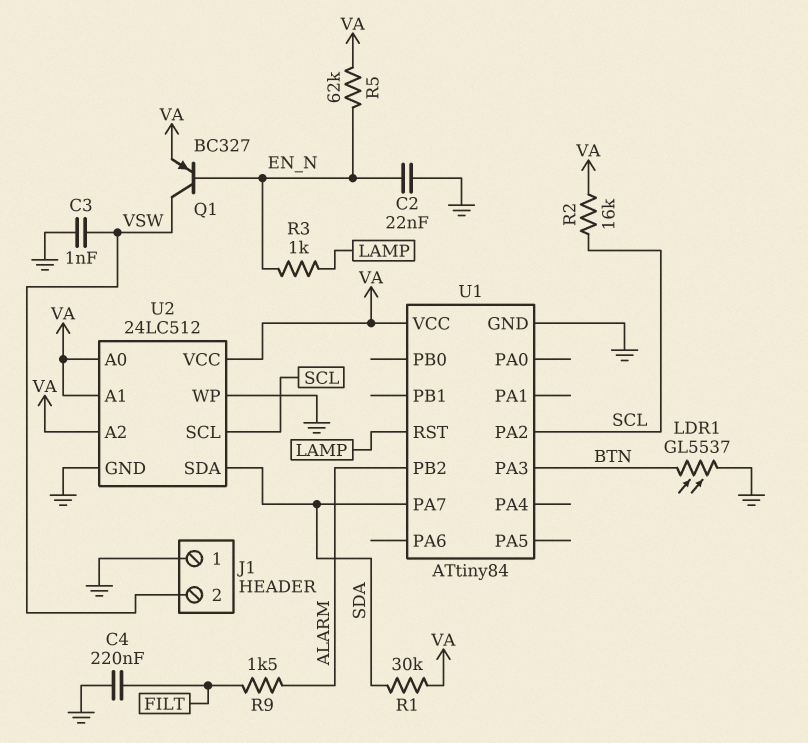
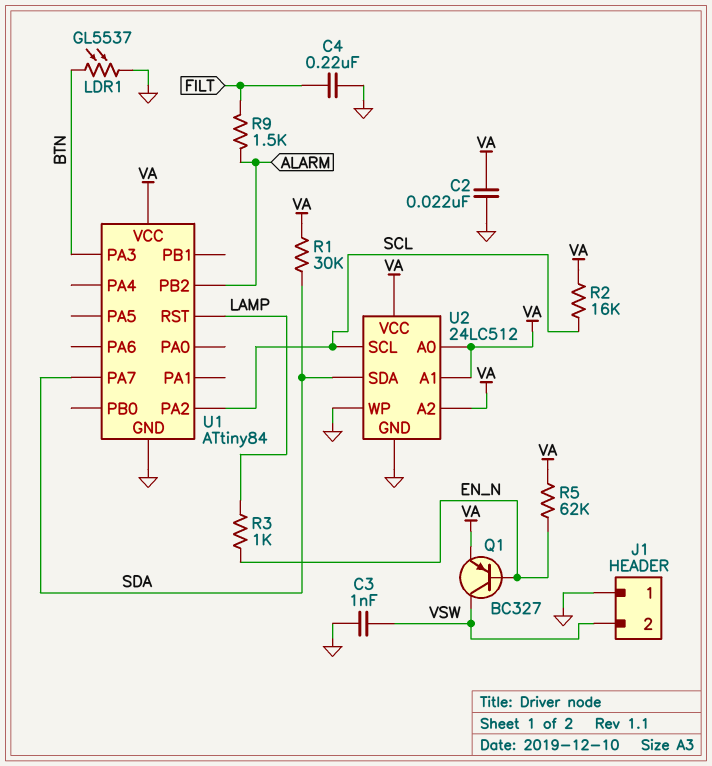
C2: 22nF (EN_N, GND) -> 22nF (GND, VA)

